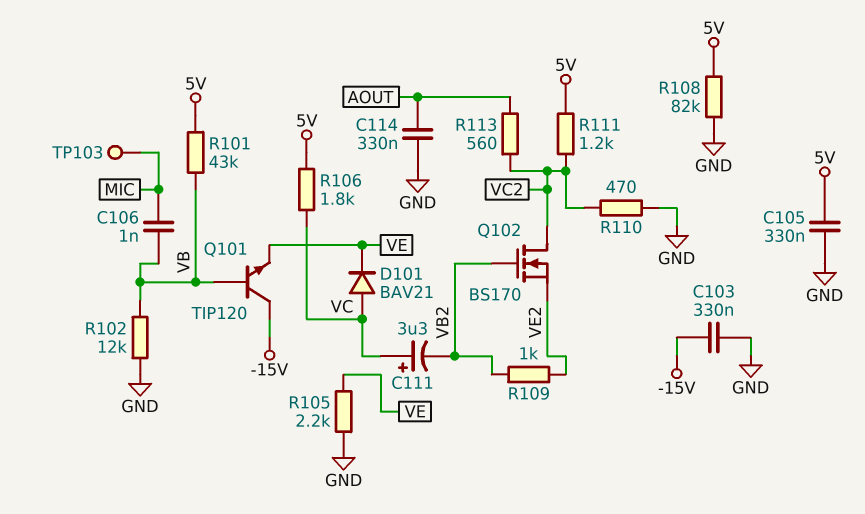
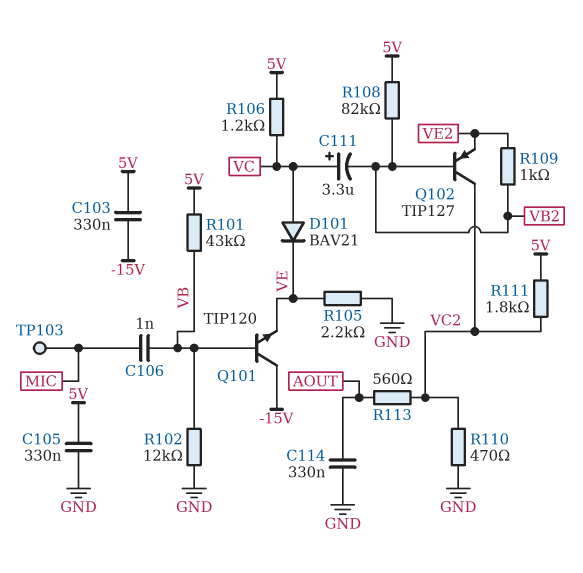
C103: 330nF (-15V, GND) -> 330nF (-15V, 5V)
Q102: NMOS BS170 (G VB2, D VC2, S VE2) -> PNP TIP127 (B VB2, C VC2, E VE2)
R106: 1.8k (5V, VC) -> 1.2k (5V, VC)
R108: 82k (5V, GND) -> 82k (5V, VB2)
R111: 1.2k (5V, VC2) -> 1.8k (5V, VC2)

